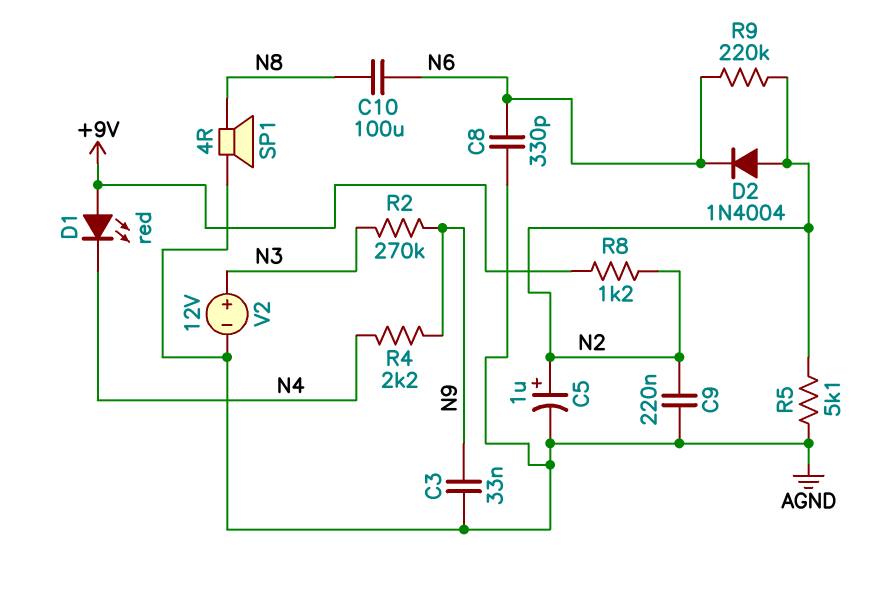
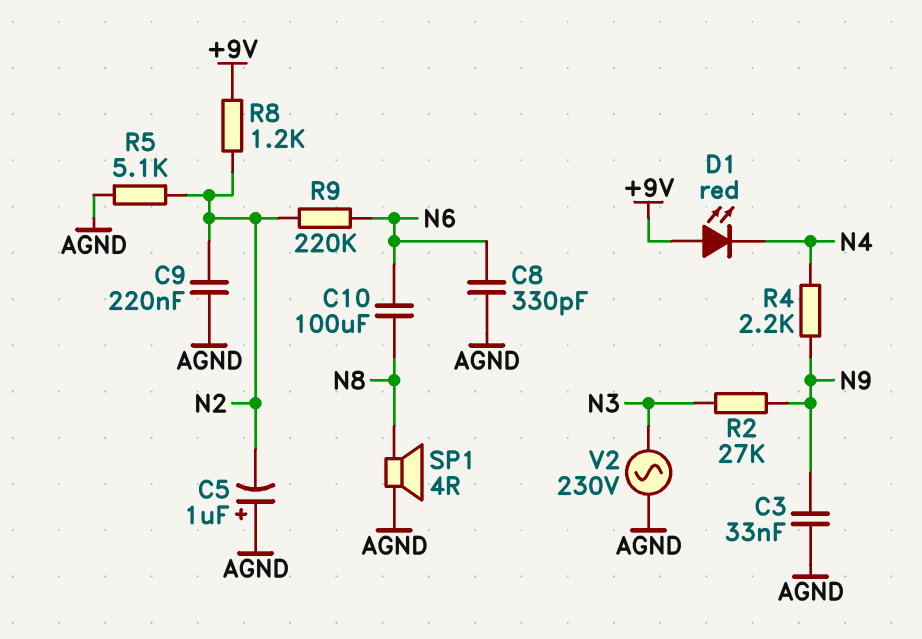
C5: 1uF (plus N2, minus AGND) -> 1uF (plus AGND, minus N2)
D2: diode 1N4004 (A N2, K N6) -> none
R2: 270k (N3, N9) -> 27k (N3, N9)
V2: 12V (plus N3, minus AGND) -> AC 230V (AGND, N3)

